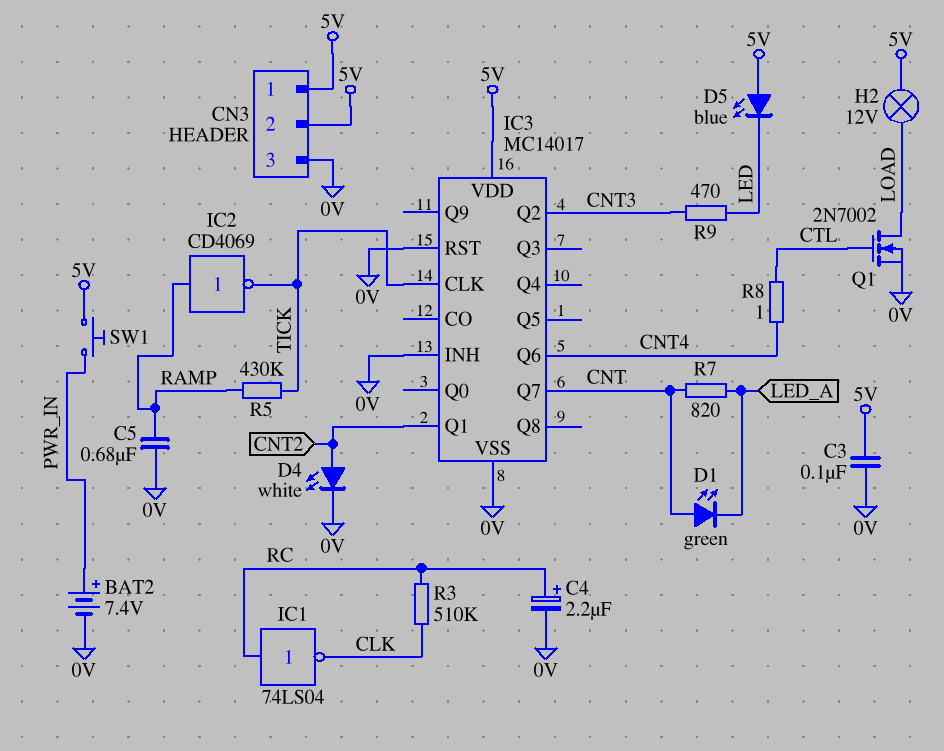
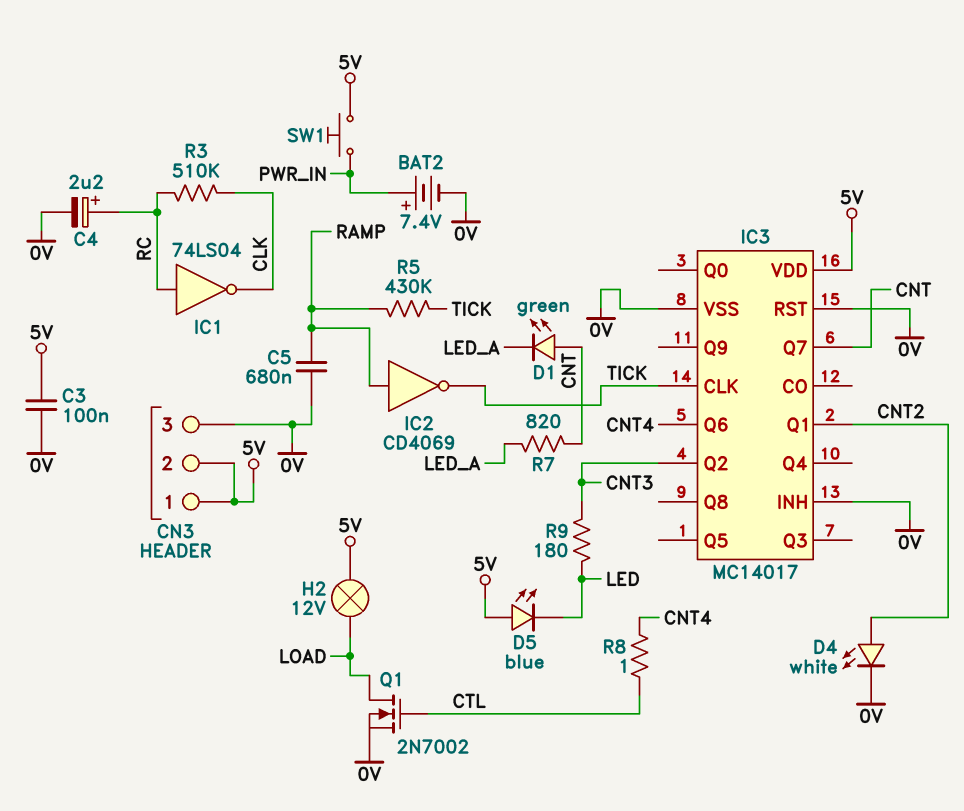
R9: 470 (CNT3, LED) -> 180 (CNT3, LED)

